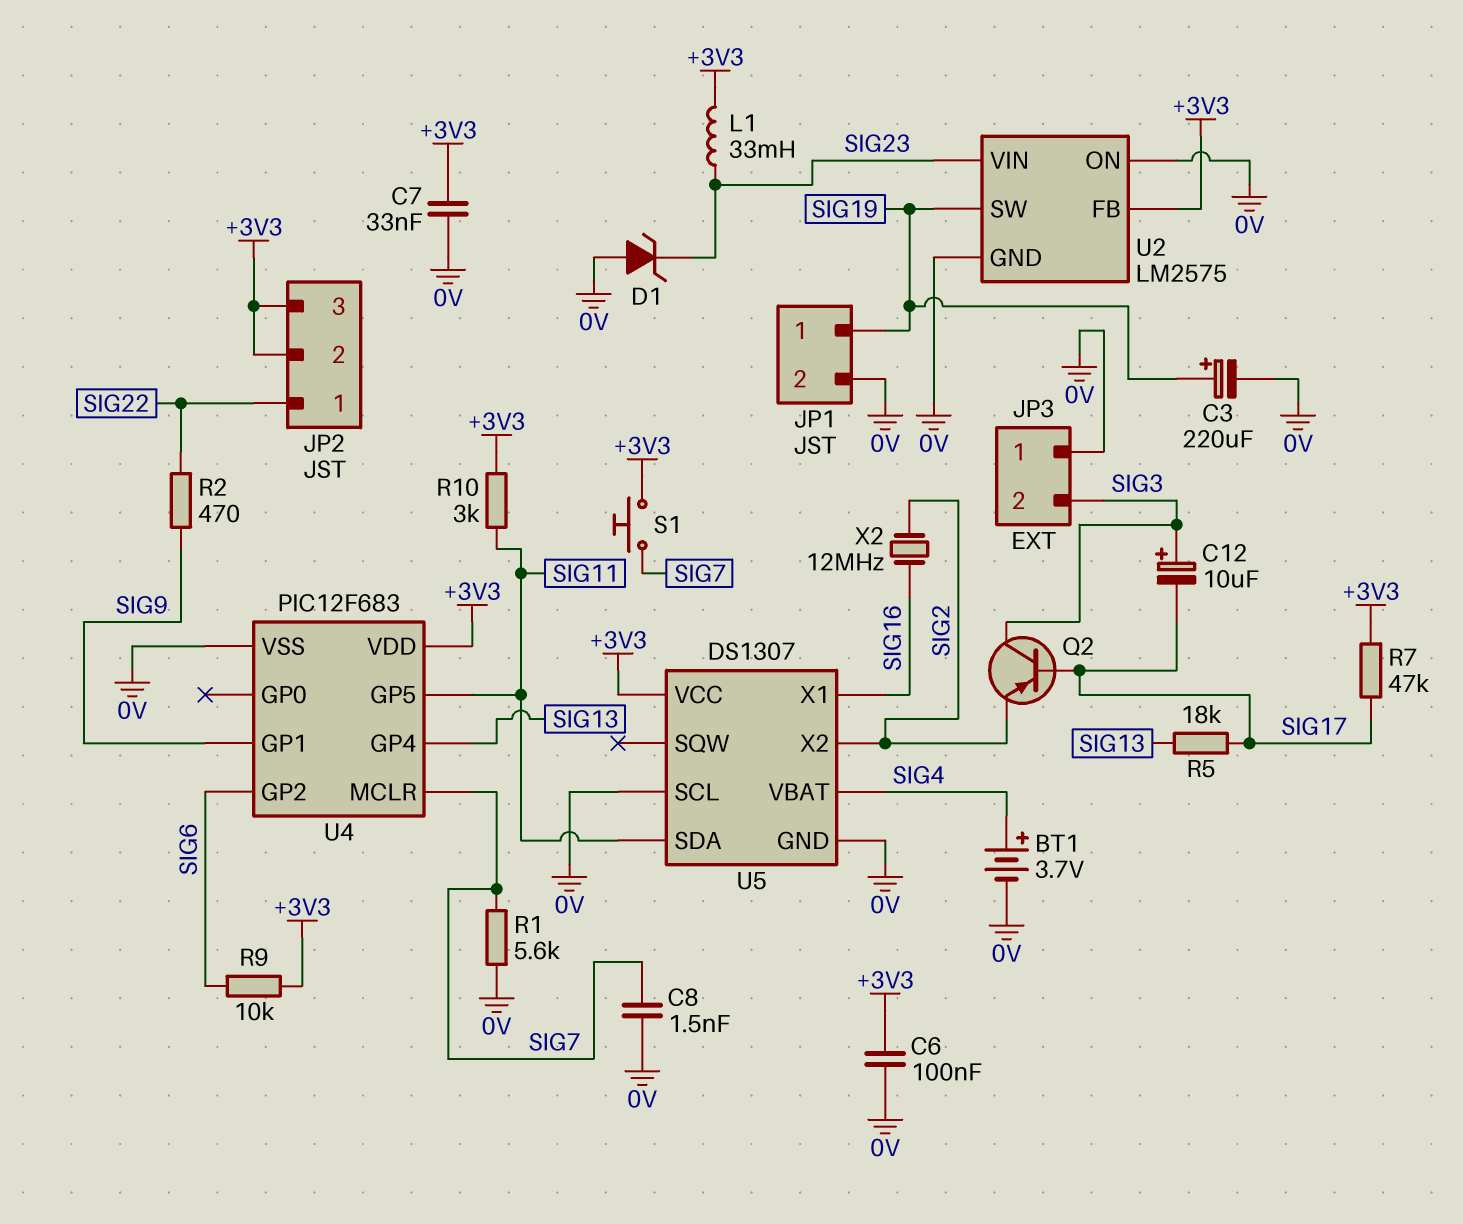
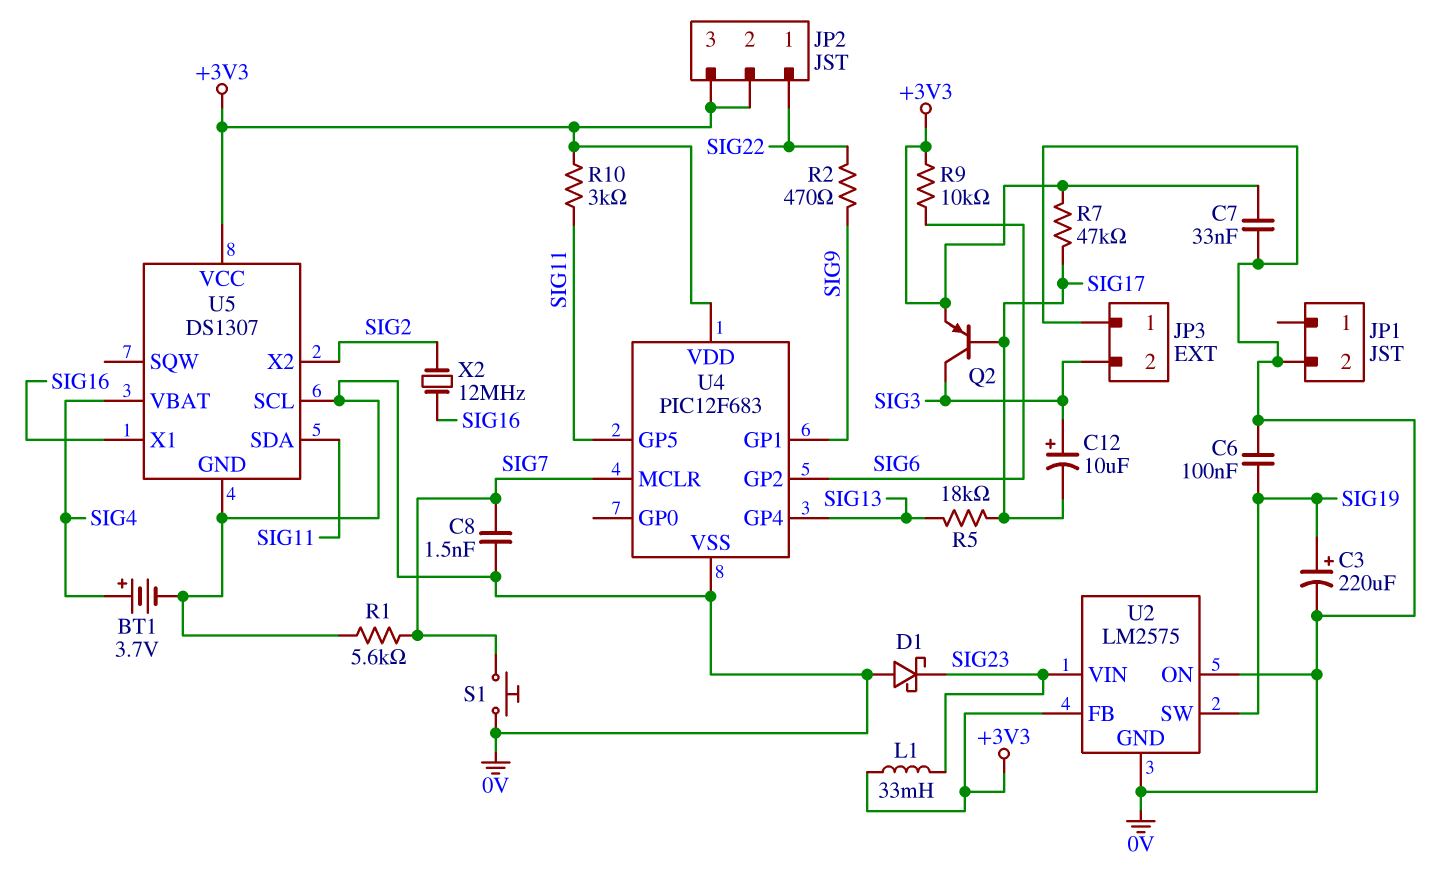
C6: 100nF (+3V3, 0V) -> 100nF (0V, SIG19)
D1: zener (A 0V, K SIG23) -> schottky (A 0V, K SIG23)
JP1 pin 1: SIG19 -> none
Q2: PNP (B SIG17, C SIG3, E SIG2) -> PNP (B SIG17, C SIG3, E +3V3)
S1: button (+3V3, SIG7) -> button (0V, SIG7)

